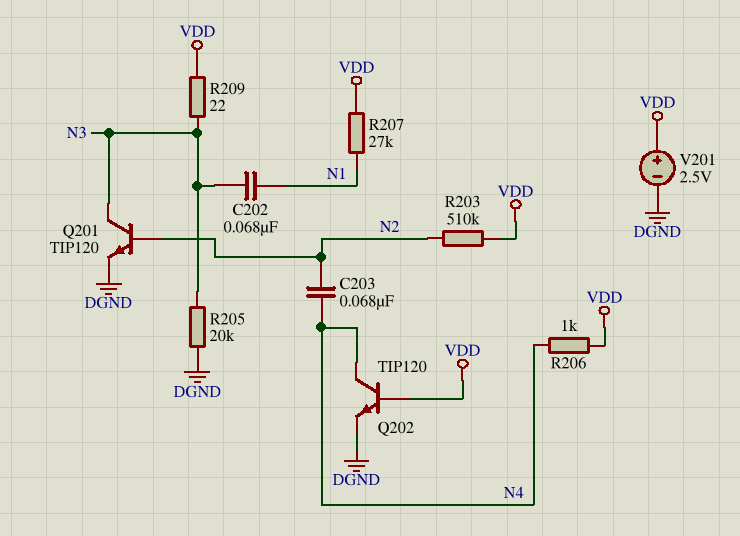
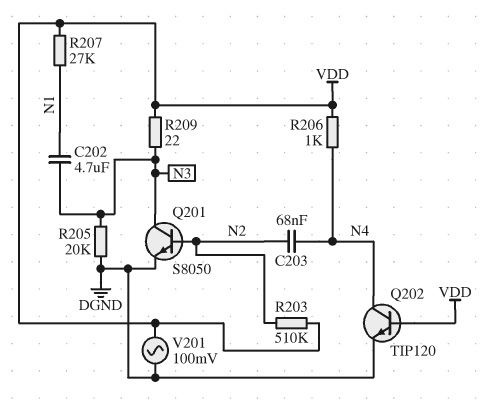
C202: 68nF (N1, N3) -> 4.7uF (N1, N3)
Q201: NPN TIP120 (B N2, C N3, E DGND) -> NPN S8050 (B N2, C N3, E DGND)
V201: 2.5V (plus VDD, minus DGND) -> AC 100mV (DGND, VDD)

